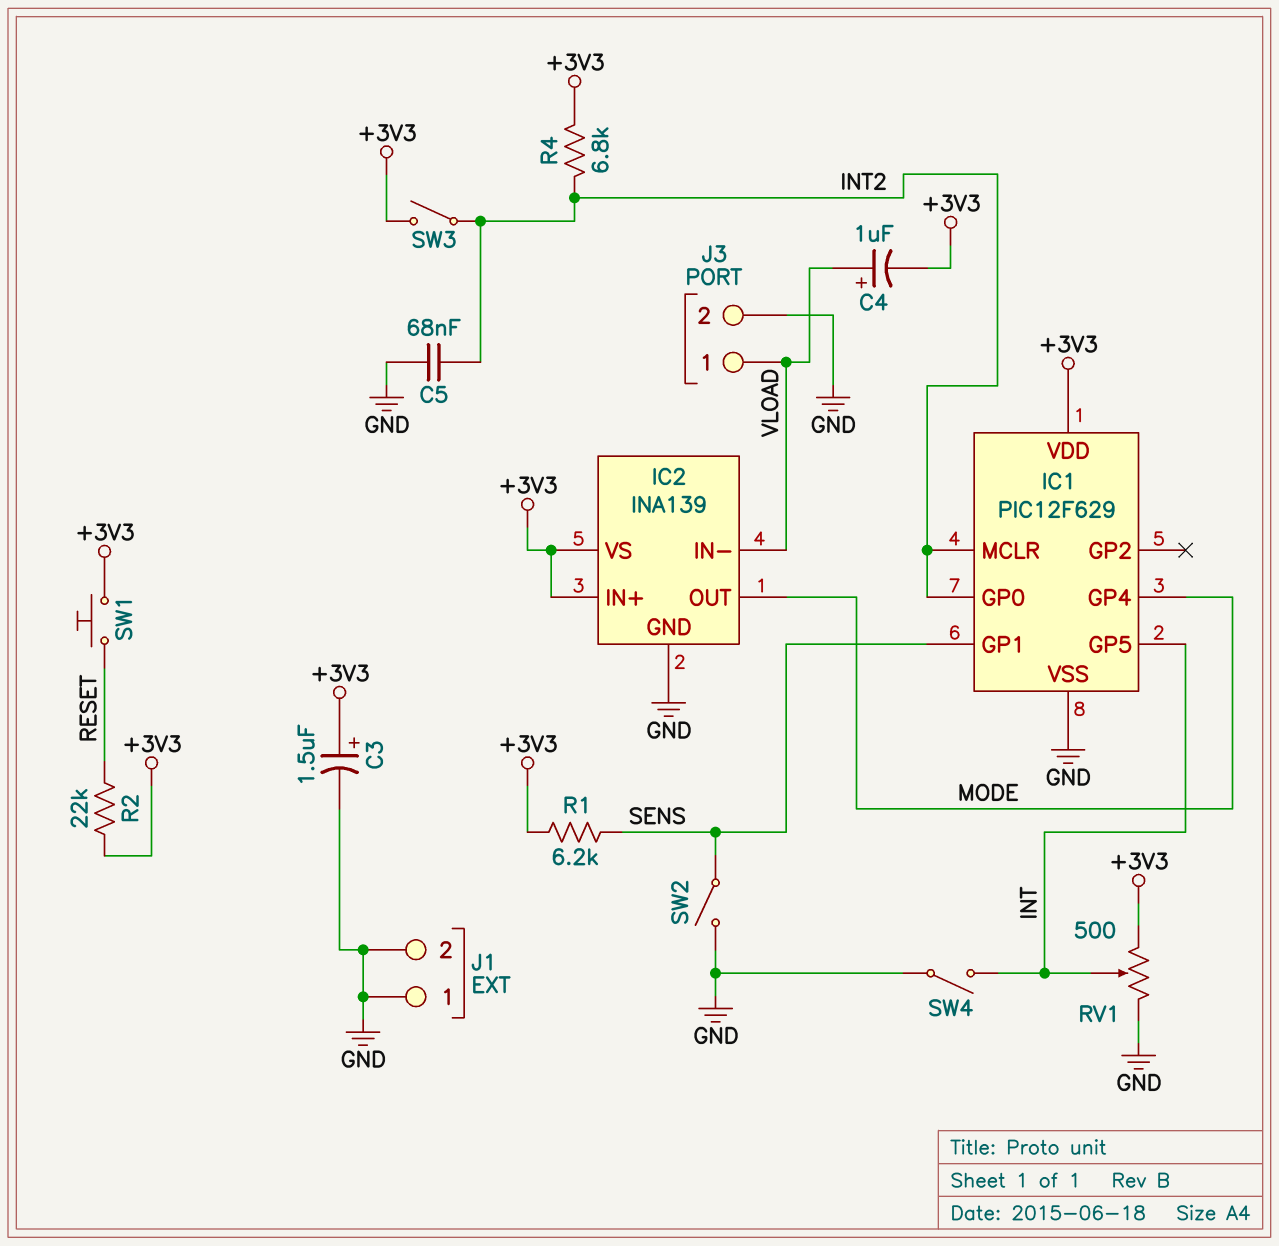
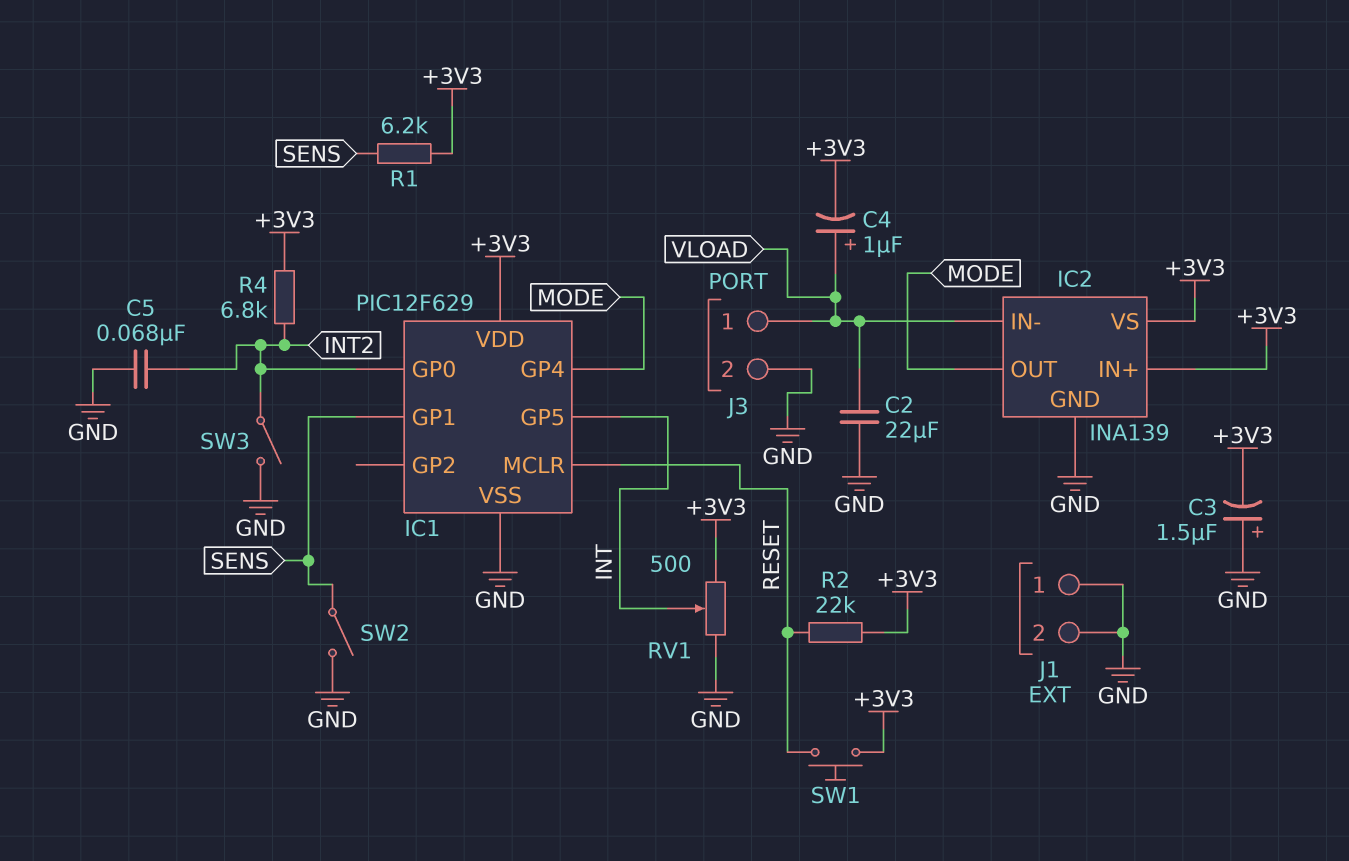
C2: none -> 22uF (GND, VLOAD)
C3: 1.5uF (plus +3V3, minus GND) -> 1.5uF (plus GND, minus +3V3)
IC1 pin MCLR: INT2 -> RESET
SW3: switch (+3V3, INT2) -> switch (GND, INT2)
SW4: switch (GND, INT) -> none

